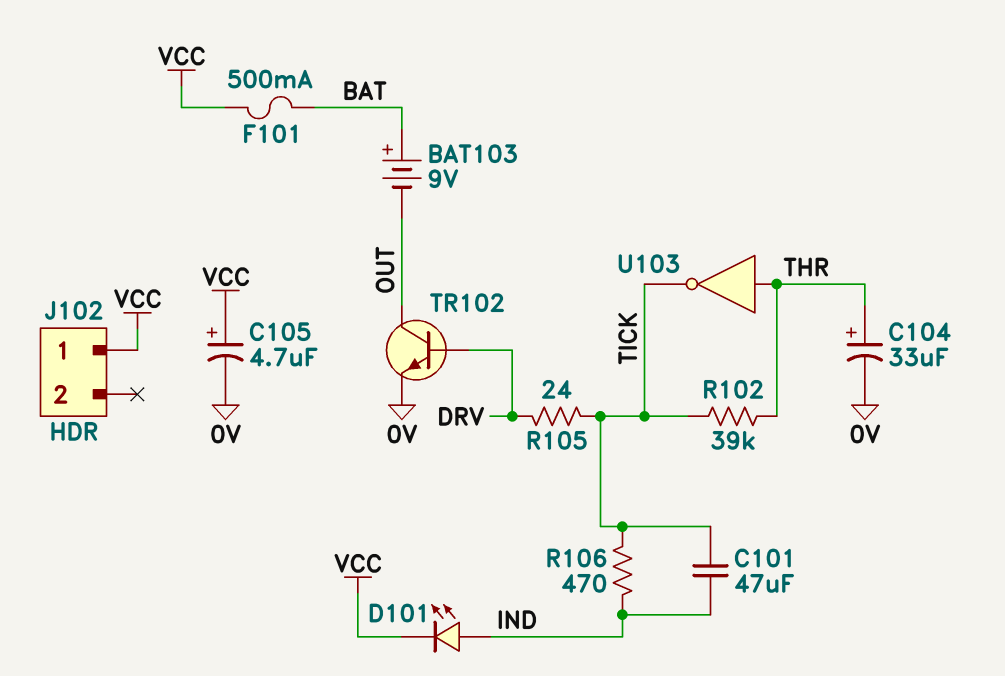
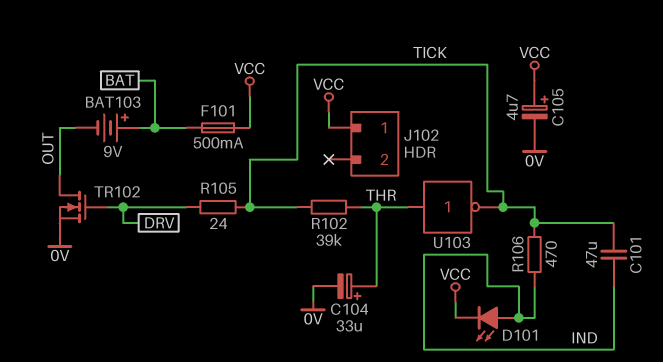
TR102: NPN (B DRV, C OUT, E 0V) -> NMOS (G DRV, D OUT, S 0V)

